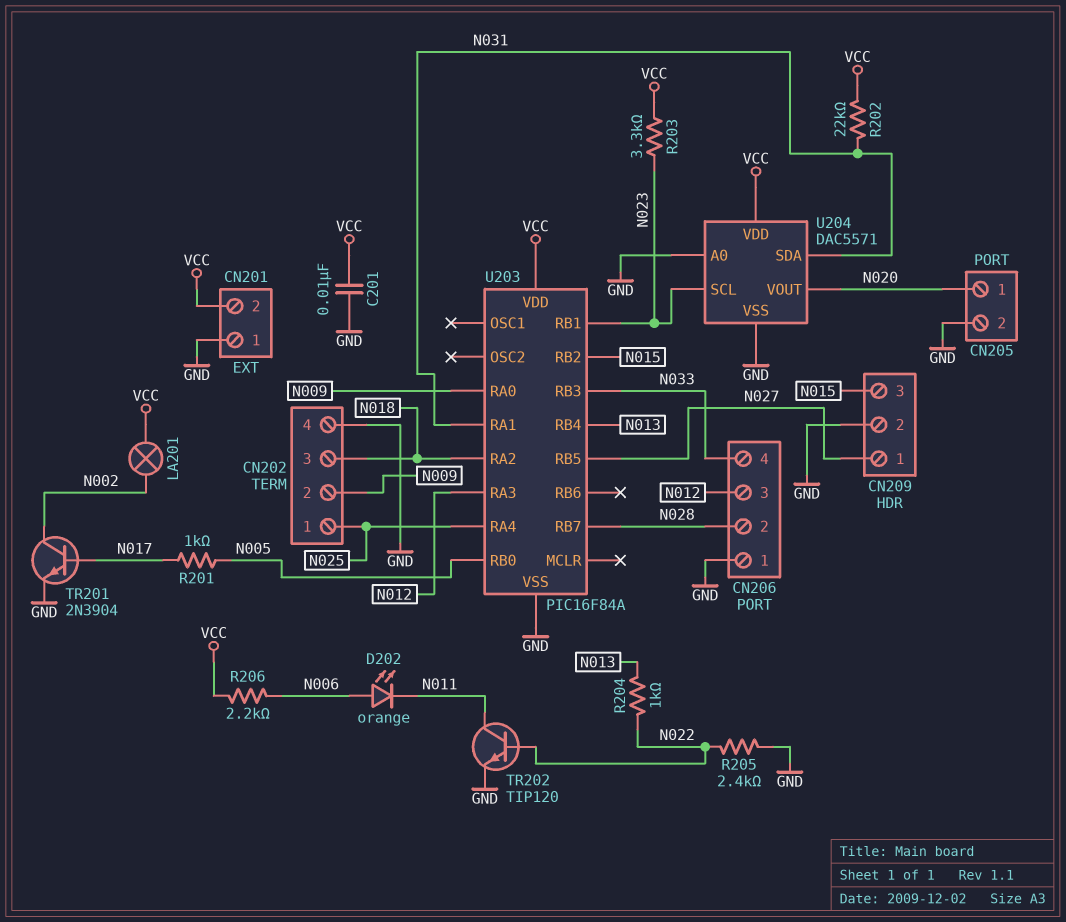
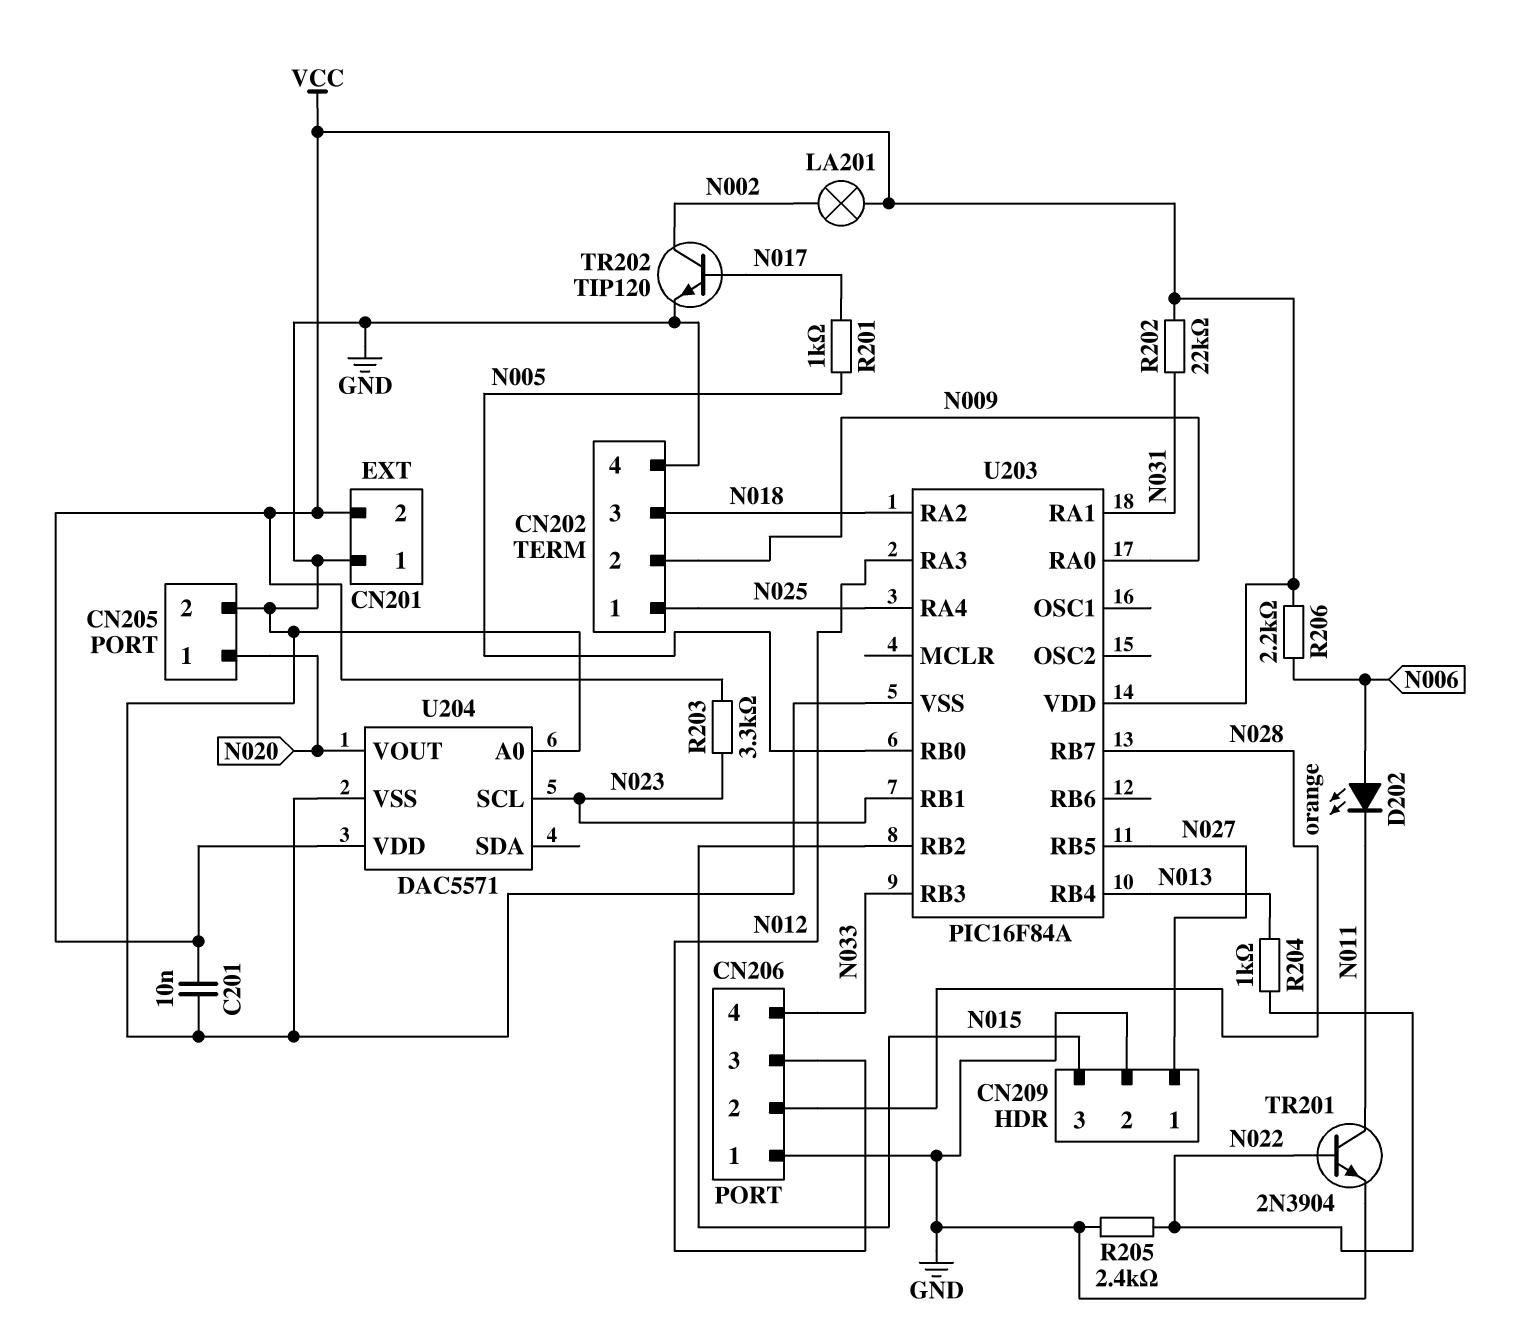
TR201: NPN 2N3904 (B N017, C N002, E GND) -> NPN 2N3904 (B N022, C N011, E GND)
TR202: NPN TIP120 (B N022, C N011, E GND) -> NPN TIP120 (B N017, C N002, E GND)
U204 pin SDA: N031 -> none

